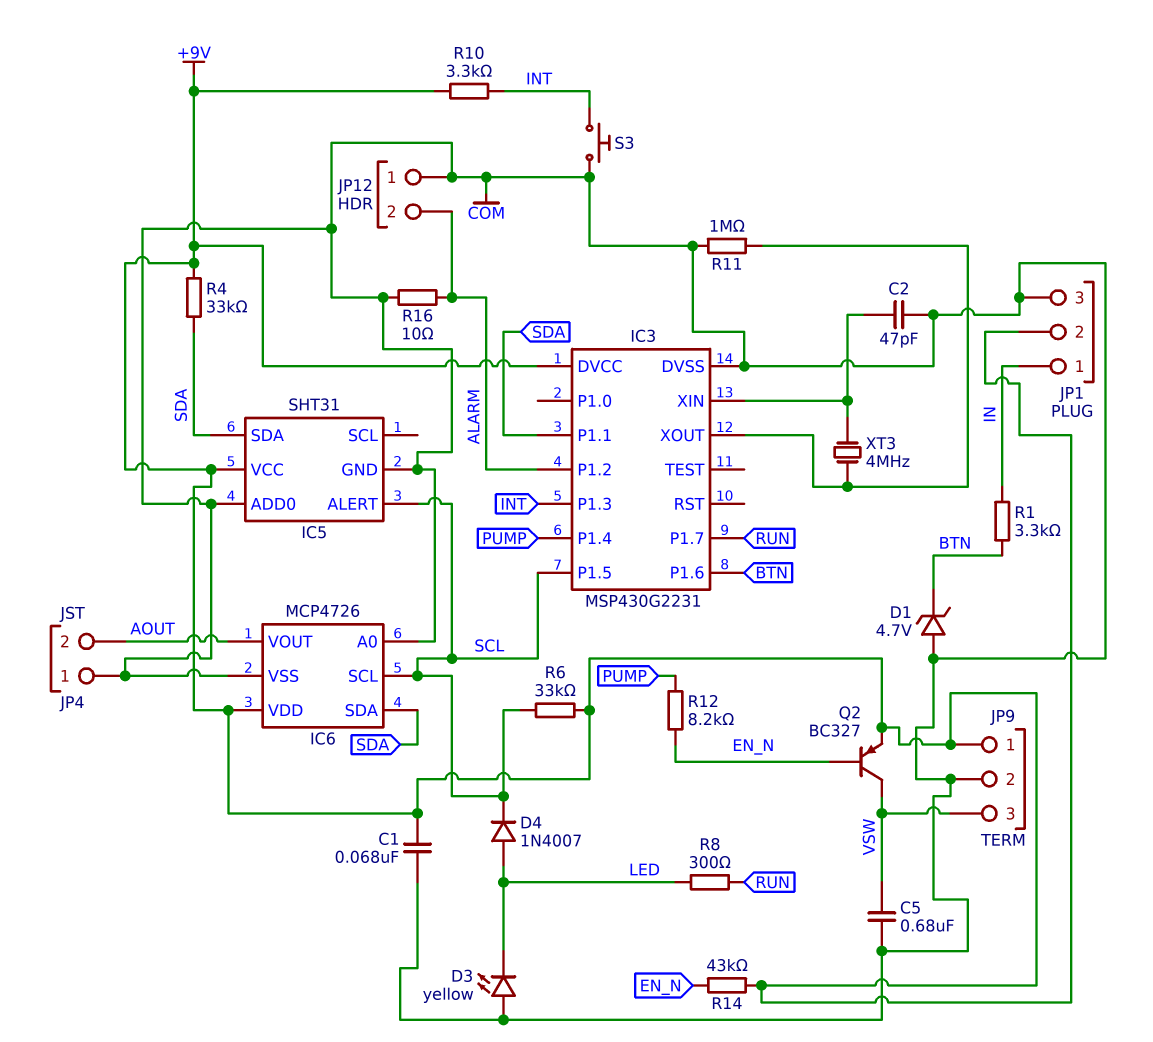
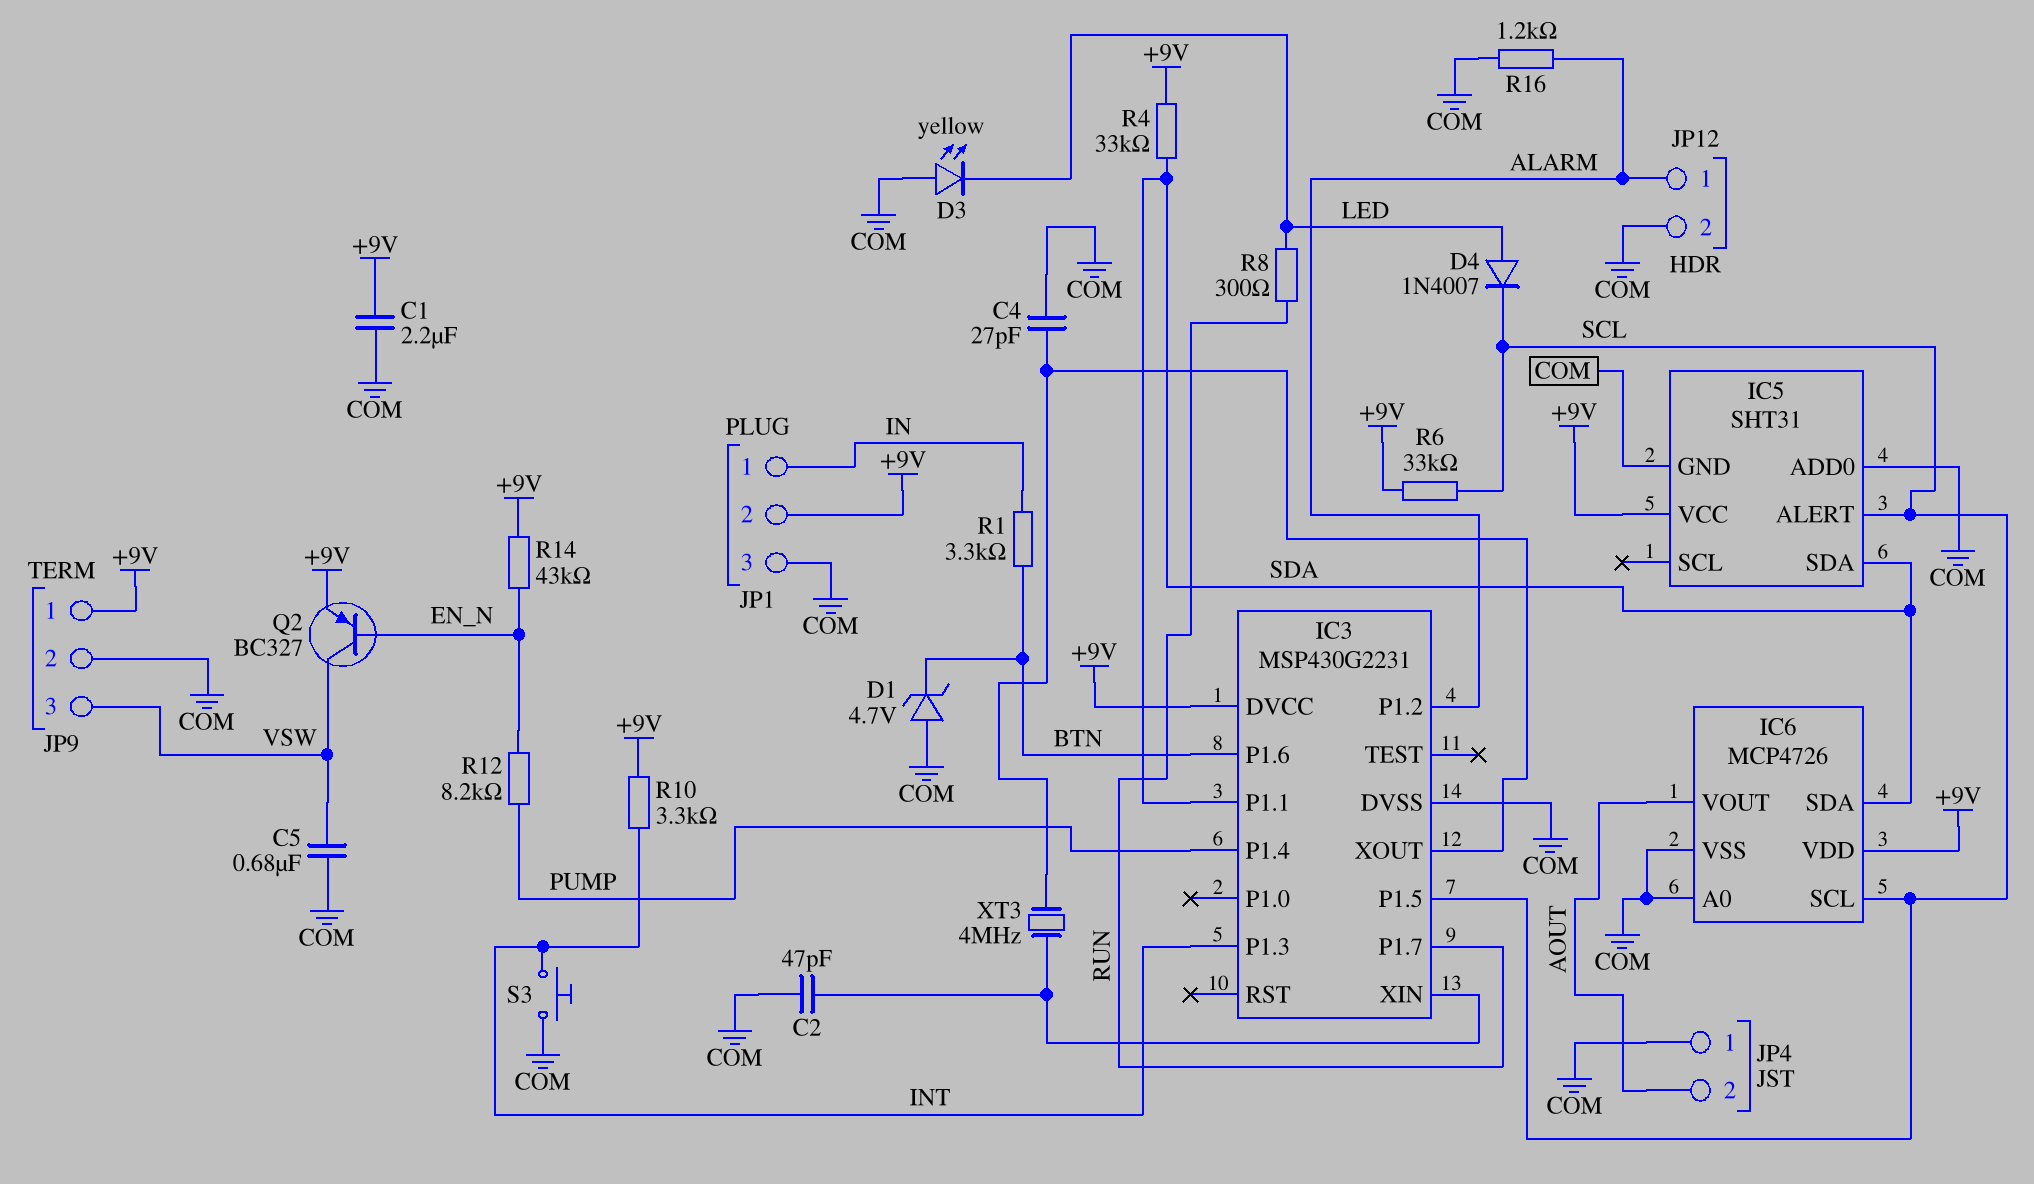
C1: 68nF (+9V, COM) -> 2.2uF (+9V, COM)
C4: none -> 27pF (COM, IC3/XOUT)
JP12 pin 1: COM -> ALARM
JP12 pin 2: ALARM -> COM
R11: 1M (COM, IC3/XOUT) -> none
R16: 10 (ALARM, COM) -> 1.2k (ALARM, COM)

